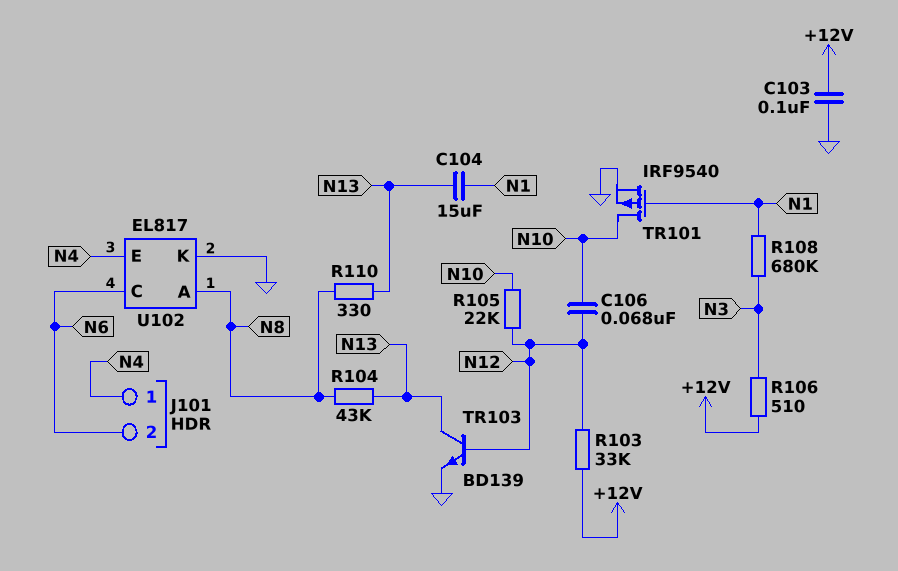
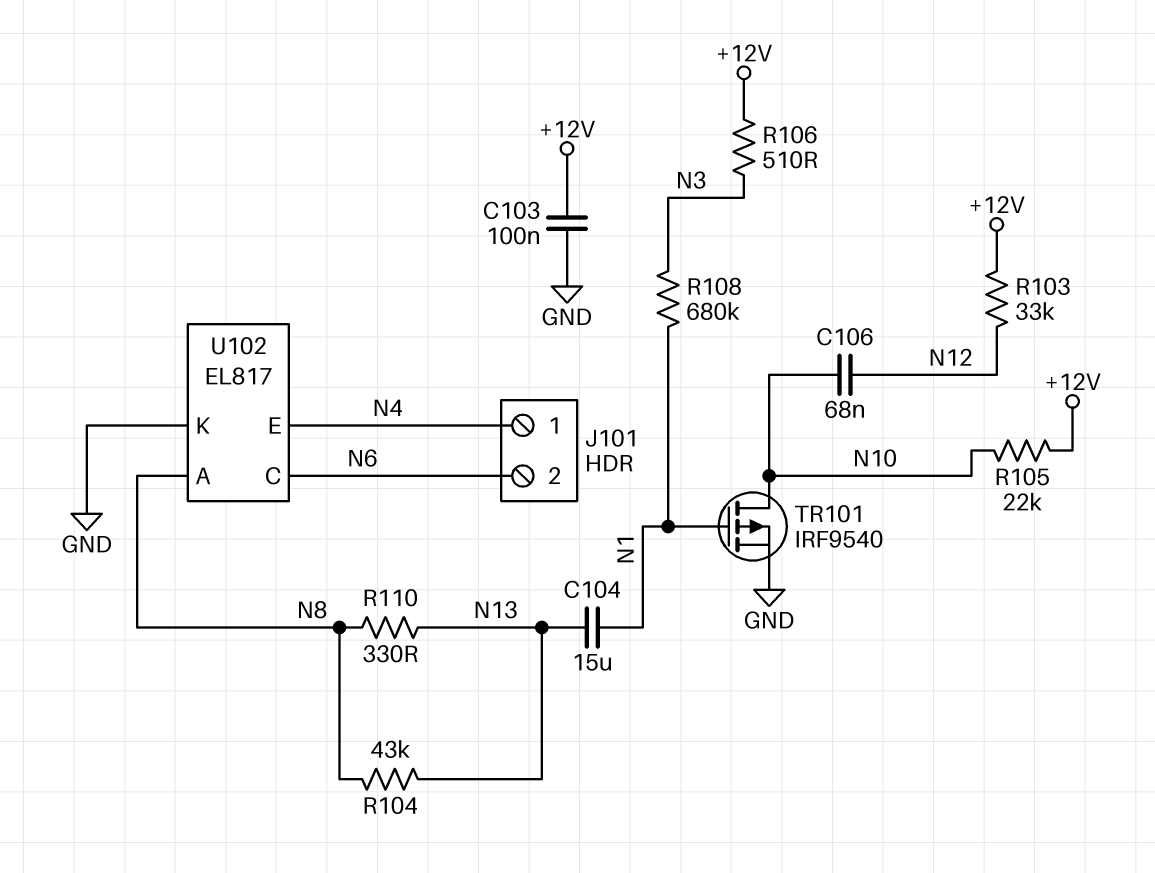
R105: 22k (N10, N12) -> 22k (+12V, N10)
TR103: NPN BD139 (B N12, C N13, E GND) -> none

